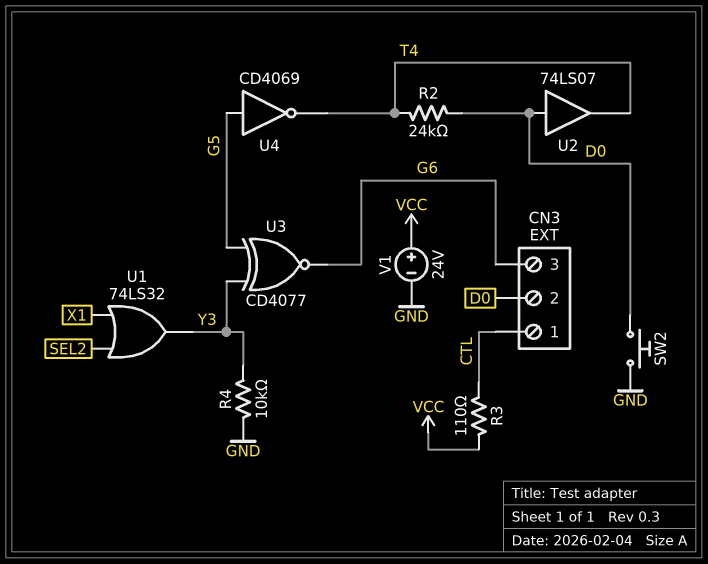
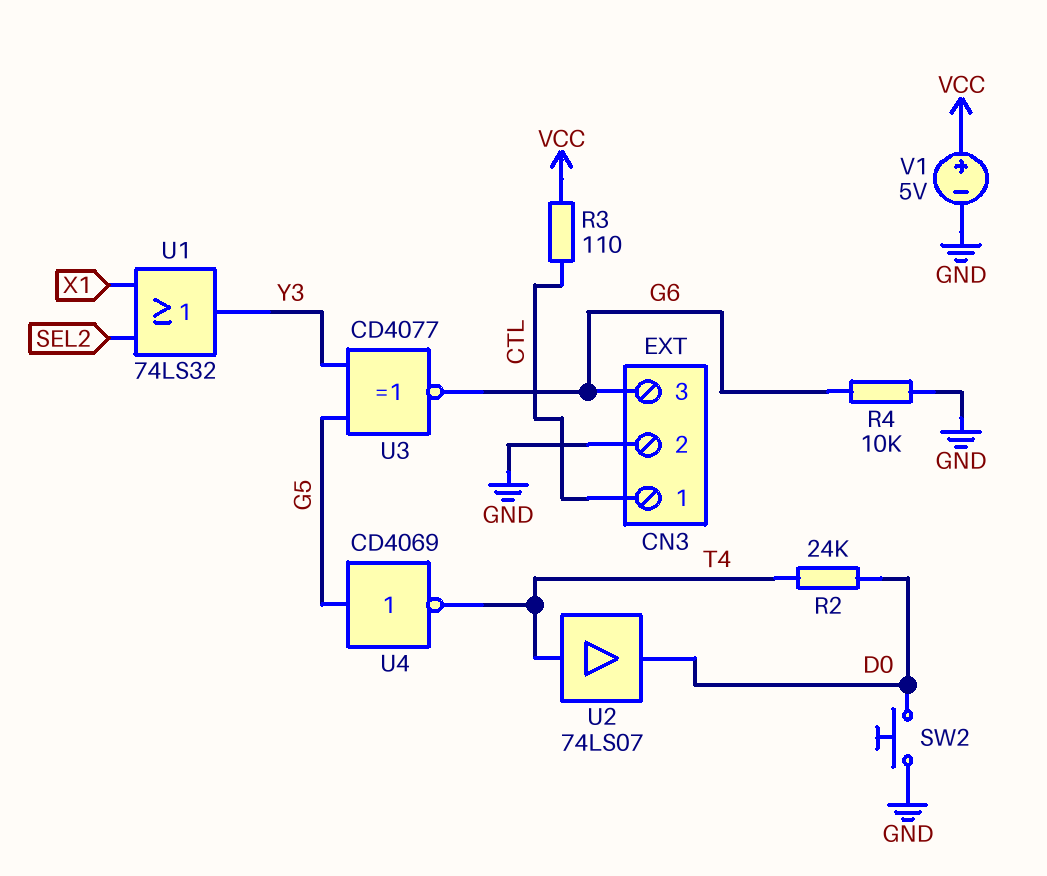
CN3 pin 2: D0 -> GND
R4: 10k (GND, Y3) -> 10k (G6, GND)
U2: buffer 74LS07 (in D0, out T4) -> buffer 74LS07 (in T4, out D0)
V1: 24V (plus VCC, minus GND) -> 5V (plus VCC, minus GND)

